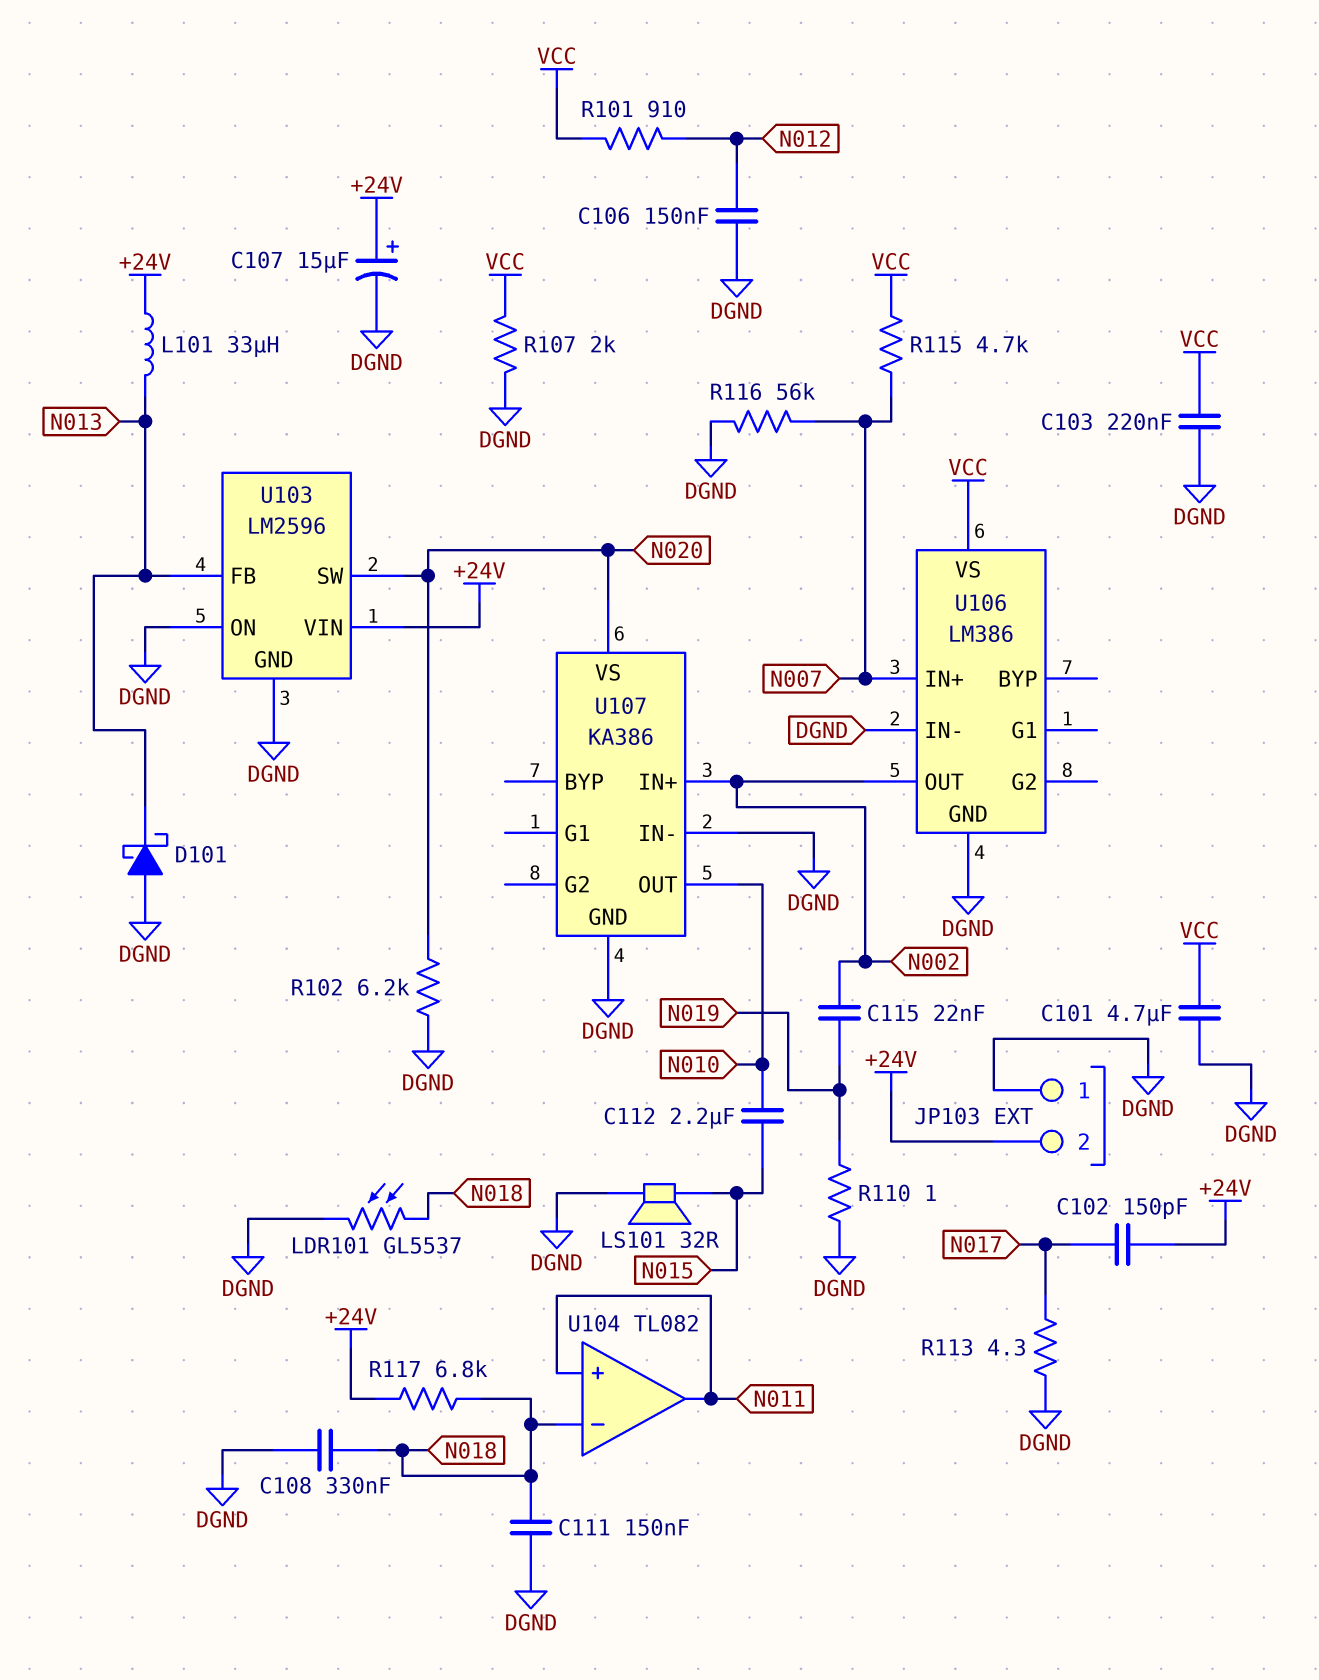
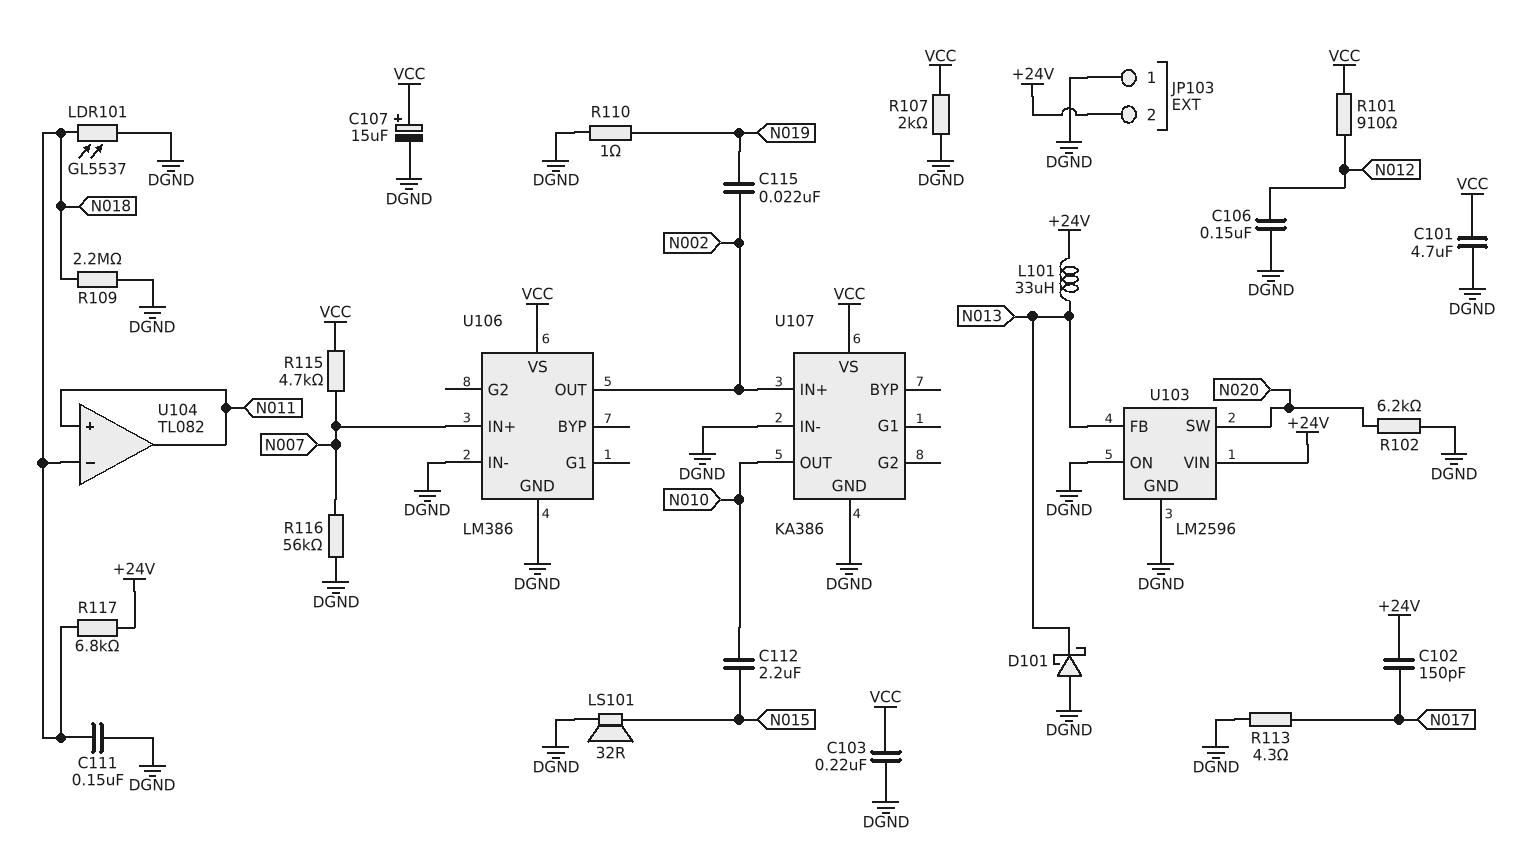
C107: 15uF (plus +24V, minus DGND) -> 15uF (plus VCC, minus DGND)
C108: 330nF (DGND, N018) -> none
R109: none -> 2.2M (DGND, N018)
U107 pin VS: N020 -> VCC

